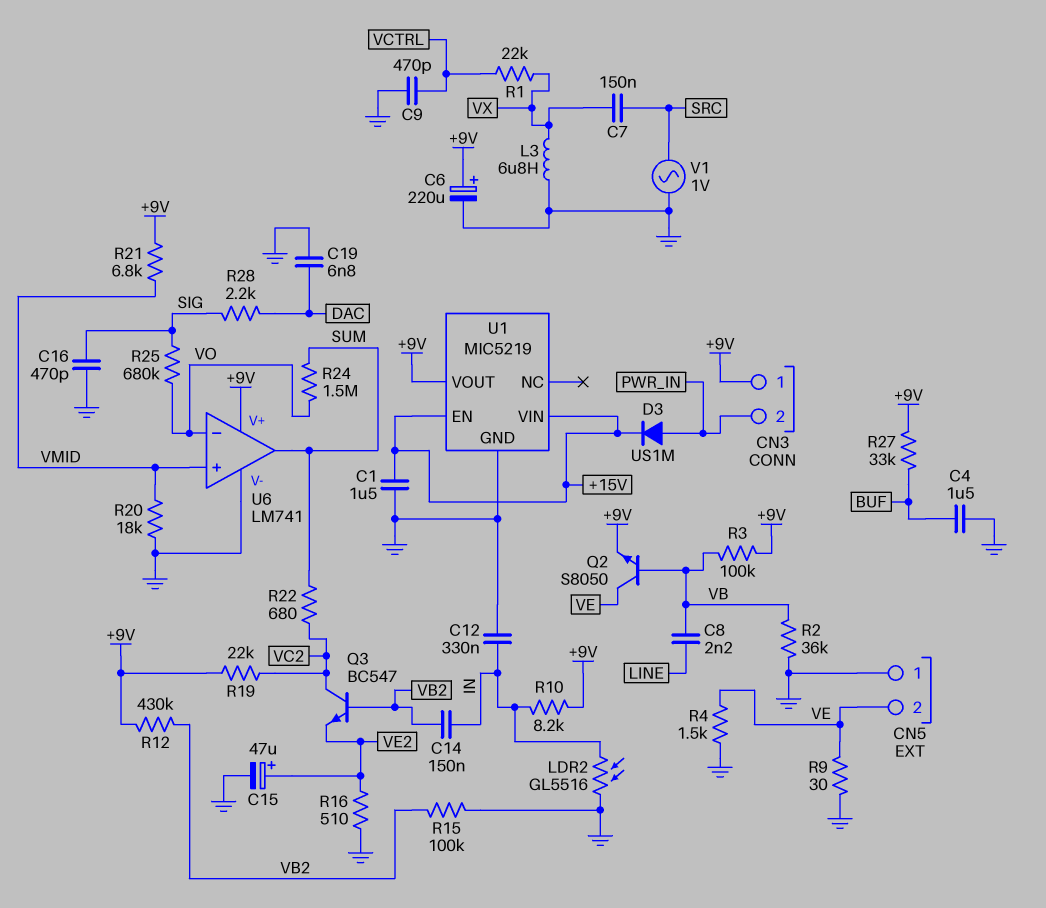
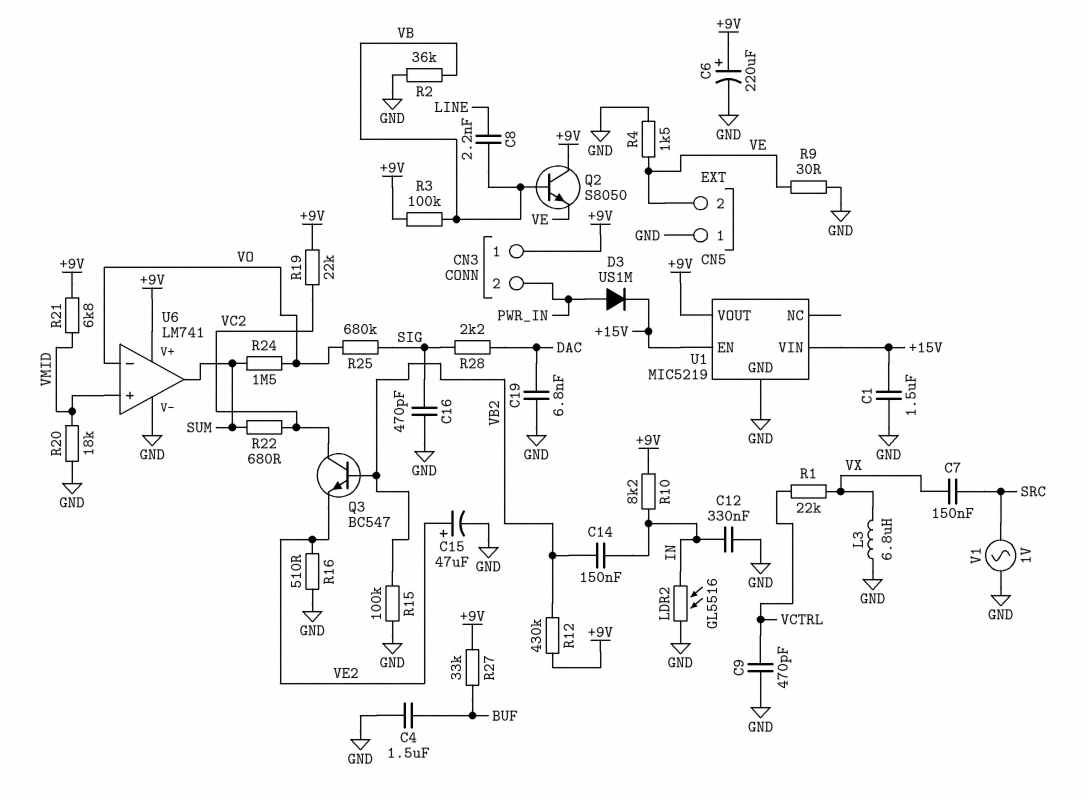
Q2: NPN S8050 (B VB, C VE, E +9V) -> NPN S8050 (B VB, C +9V, E VE)

